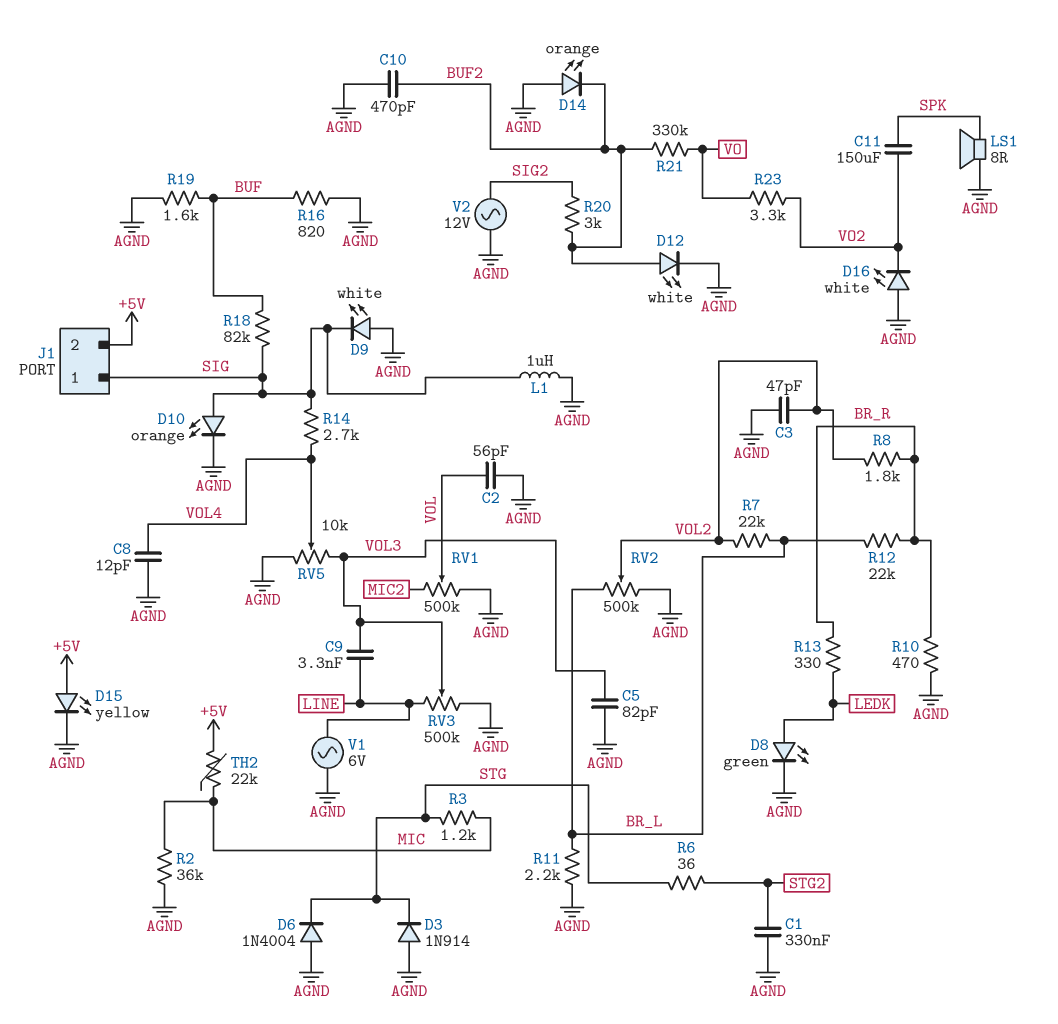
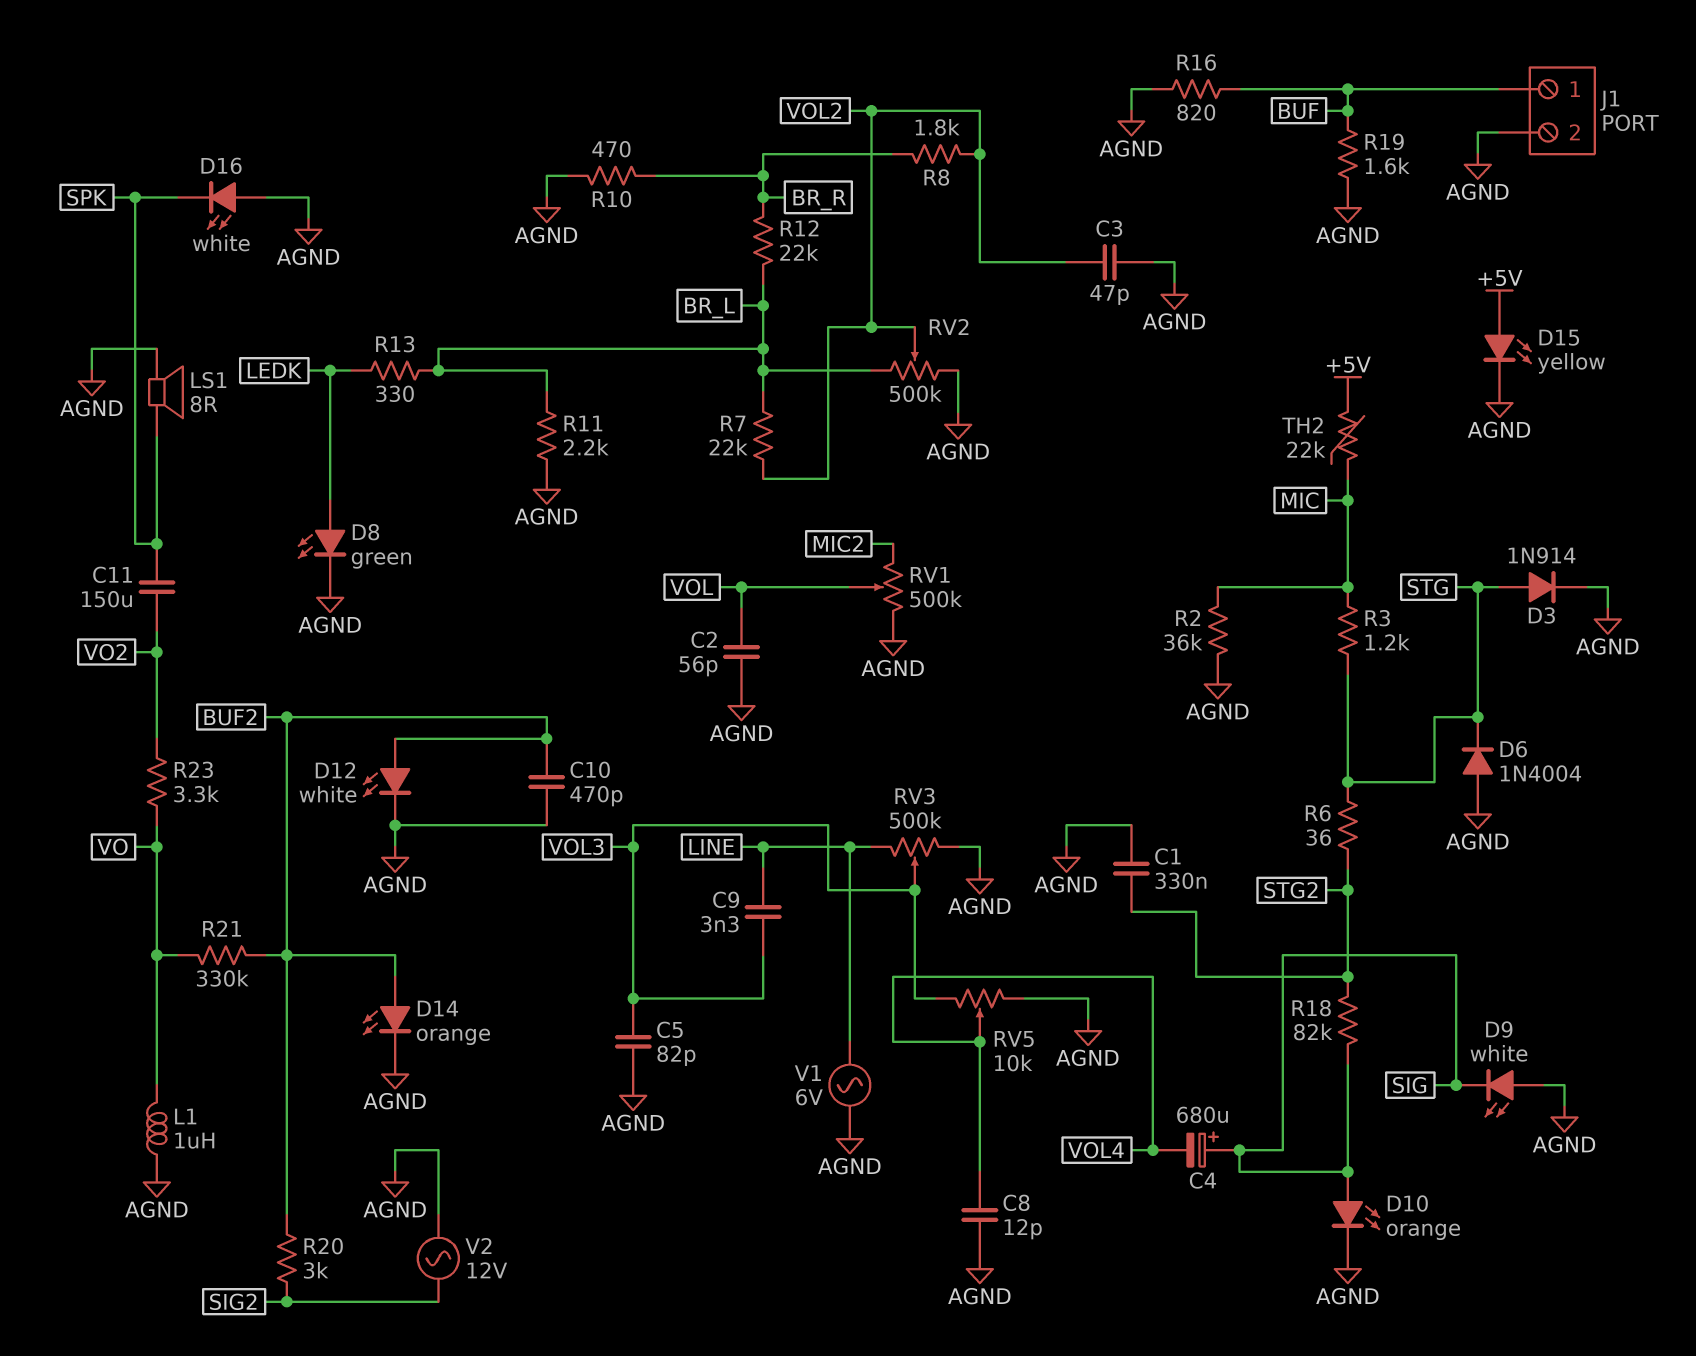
C4: none -> 680uF (plus SIG, minus VOL4)
D3: diode 1N914 (A AGND, K STG) -> diode 1N914 (A STG, K AGND)
D14: LED orange (A AGND, K BUF2) -> LED orange (A BUF2, K AGND)
D16: LED white (A AGND, K VO2) -> LED white (A AGND, K SPK)
J1 pin 1: SIG -> BUF
J1 pin 2: +5V -> AGND
L1: 1uH (AGND, SIG) -> 1uH (AGND, VO)
R13: 330 (BR_R, LEDK) -> 330 (BR_L, LEDK)
R14: 2.7k (SIG, VOL4) -> none
R18: 82k (BUF, SIG) -> 82k (SIG, STG2)

